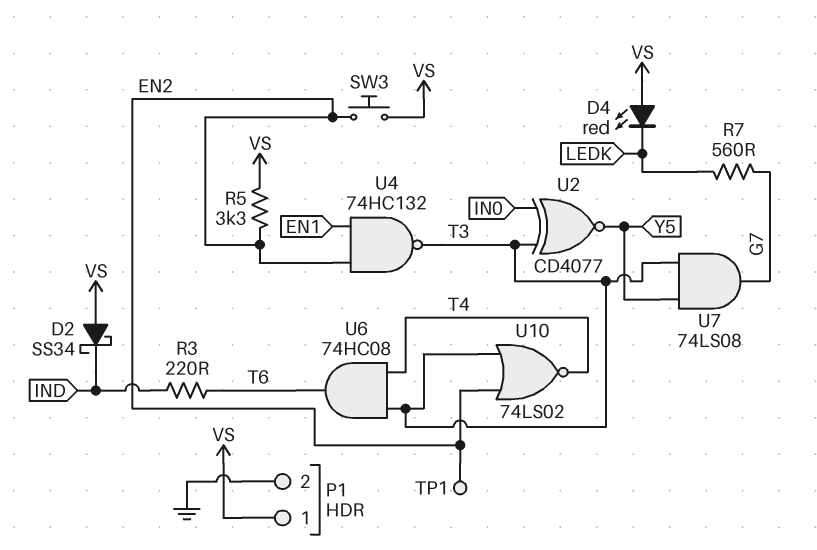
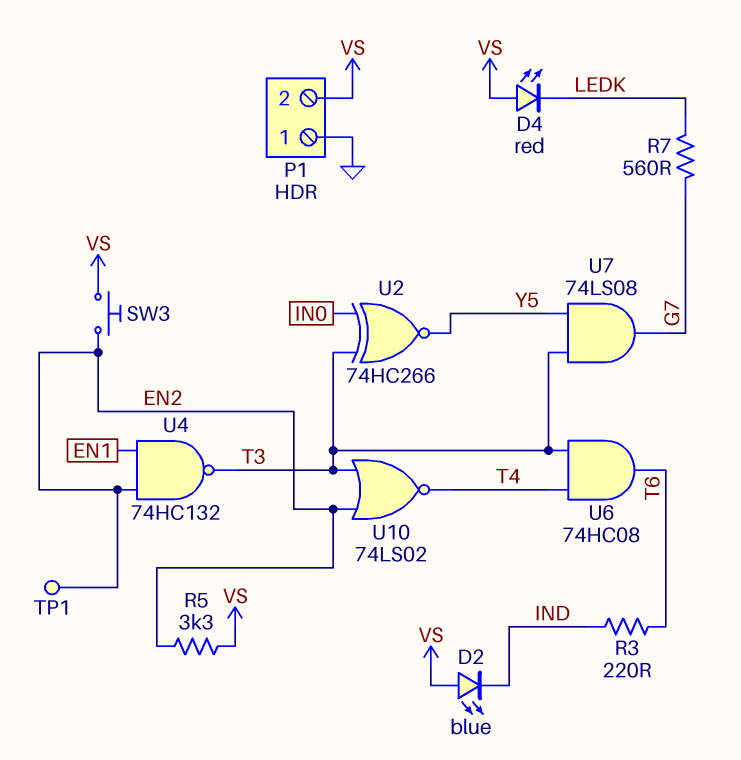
D2: schottky SS34 (A VS, K IND) -> LED blue (A VS, K IND)
P1 pin 1: VS -> GND
P1 pin 2: GND -> VS
U2: XNOR CD4077 (in IN0, in T3, out Y5) -> XNOR 74HC266 (in IN0, in T3, out Y5)

